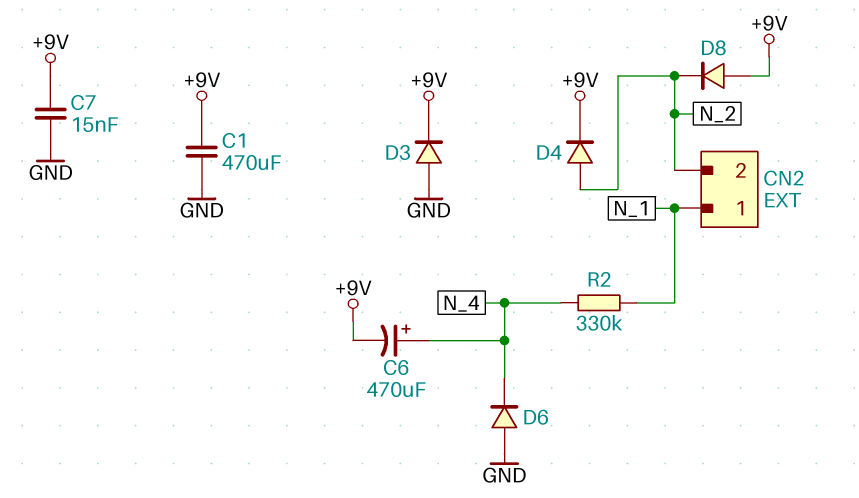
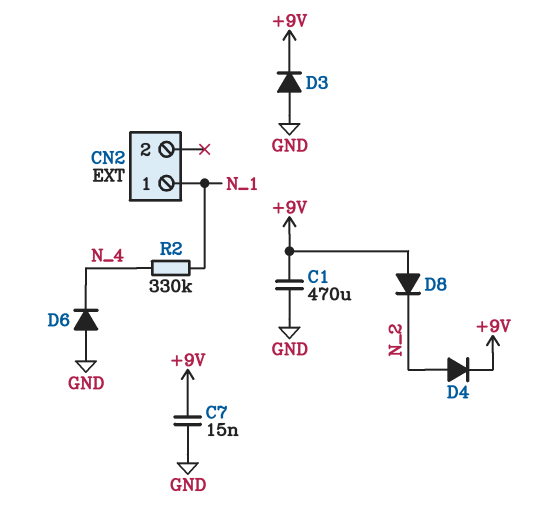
C6: 470uF (plus N_4, minus +9V) -> none
CN2 pin 2: N_2 -> none

